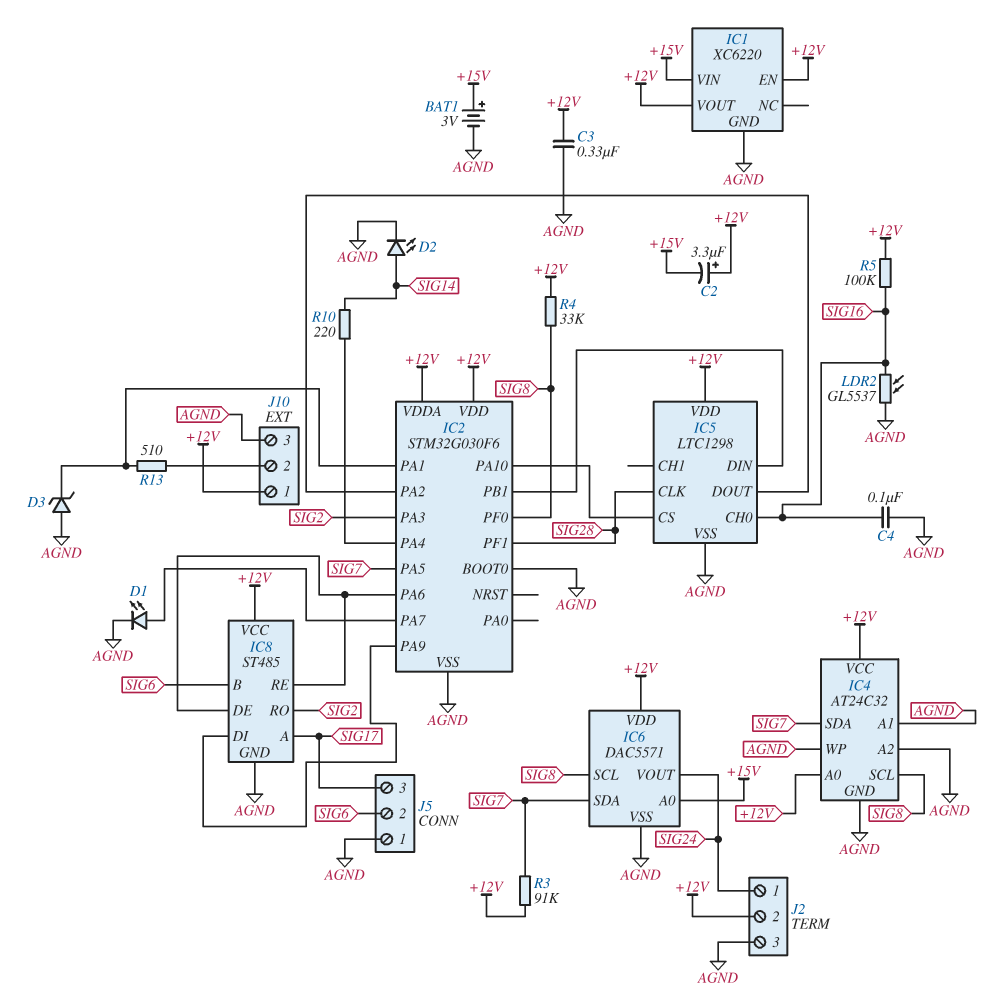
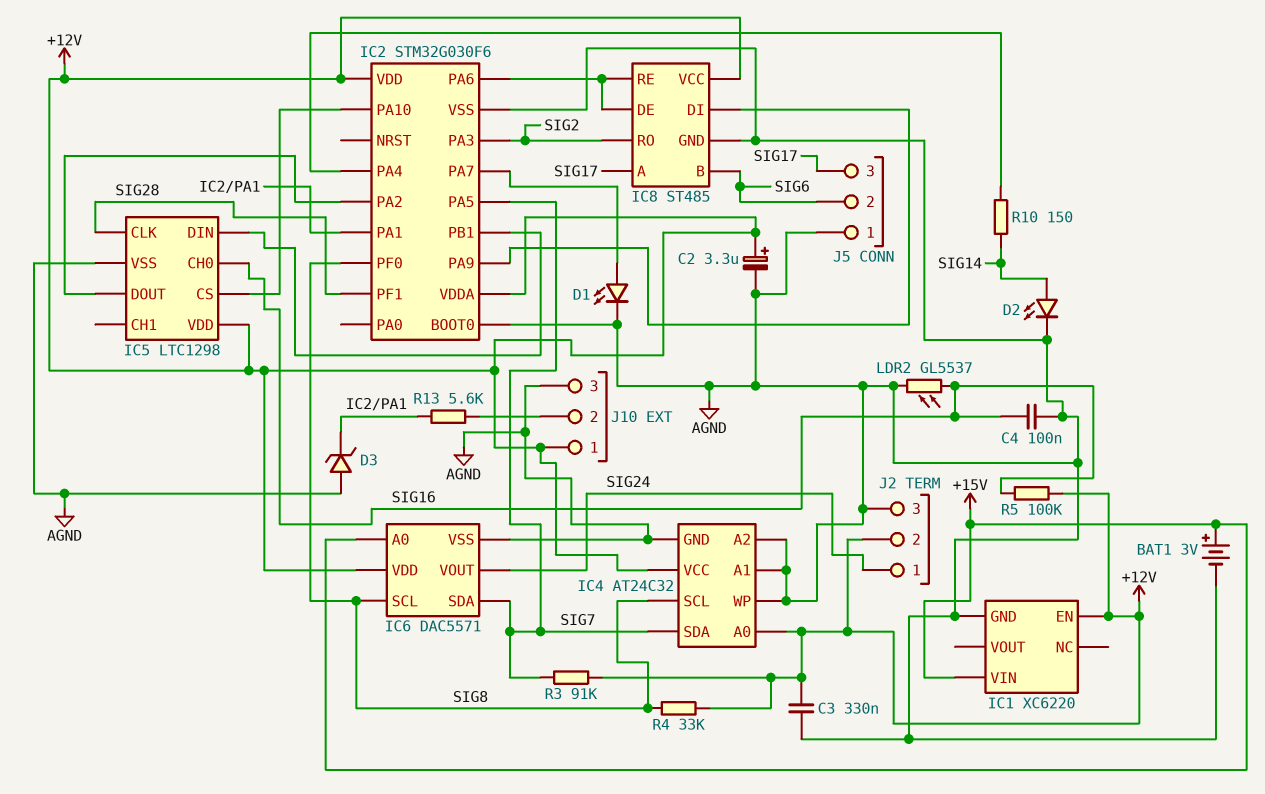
C2: 3.3uF (plus +12V, minus +15V) -> 3.3uF (plus +12V, minus AGND)
IC1 pin VOUT: +12V -> none
R10: 220 (IC2/PA4, SIG14) -> 150 (IC2/PA4, SIG14)
R13: 510 (IC2/PA1, J10/2) -> 5.6k (IC2/PA1, J10/2)

